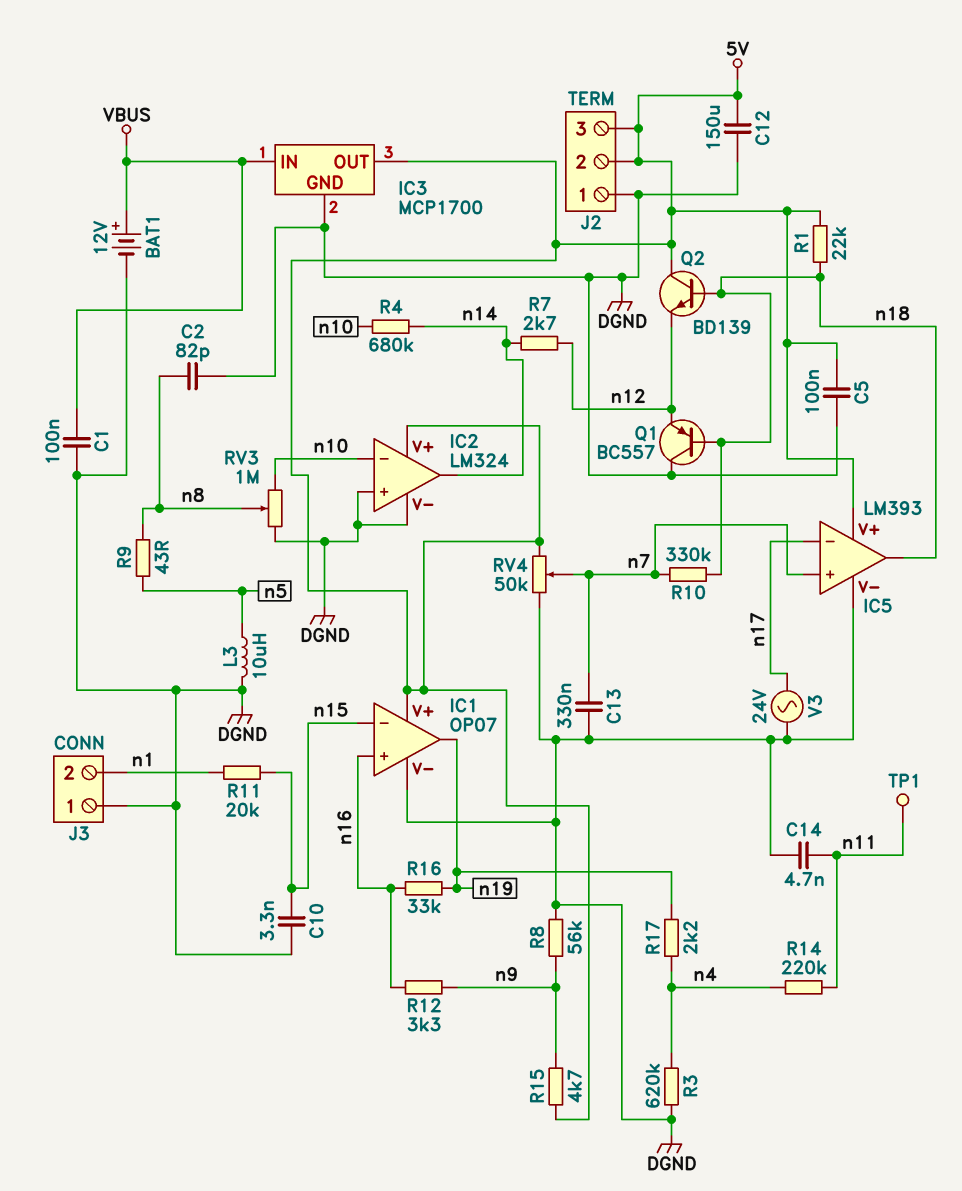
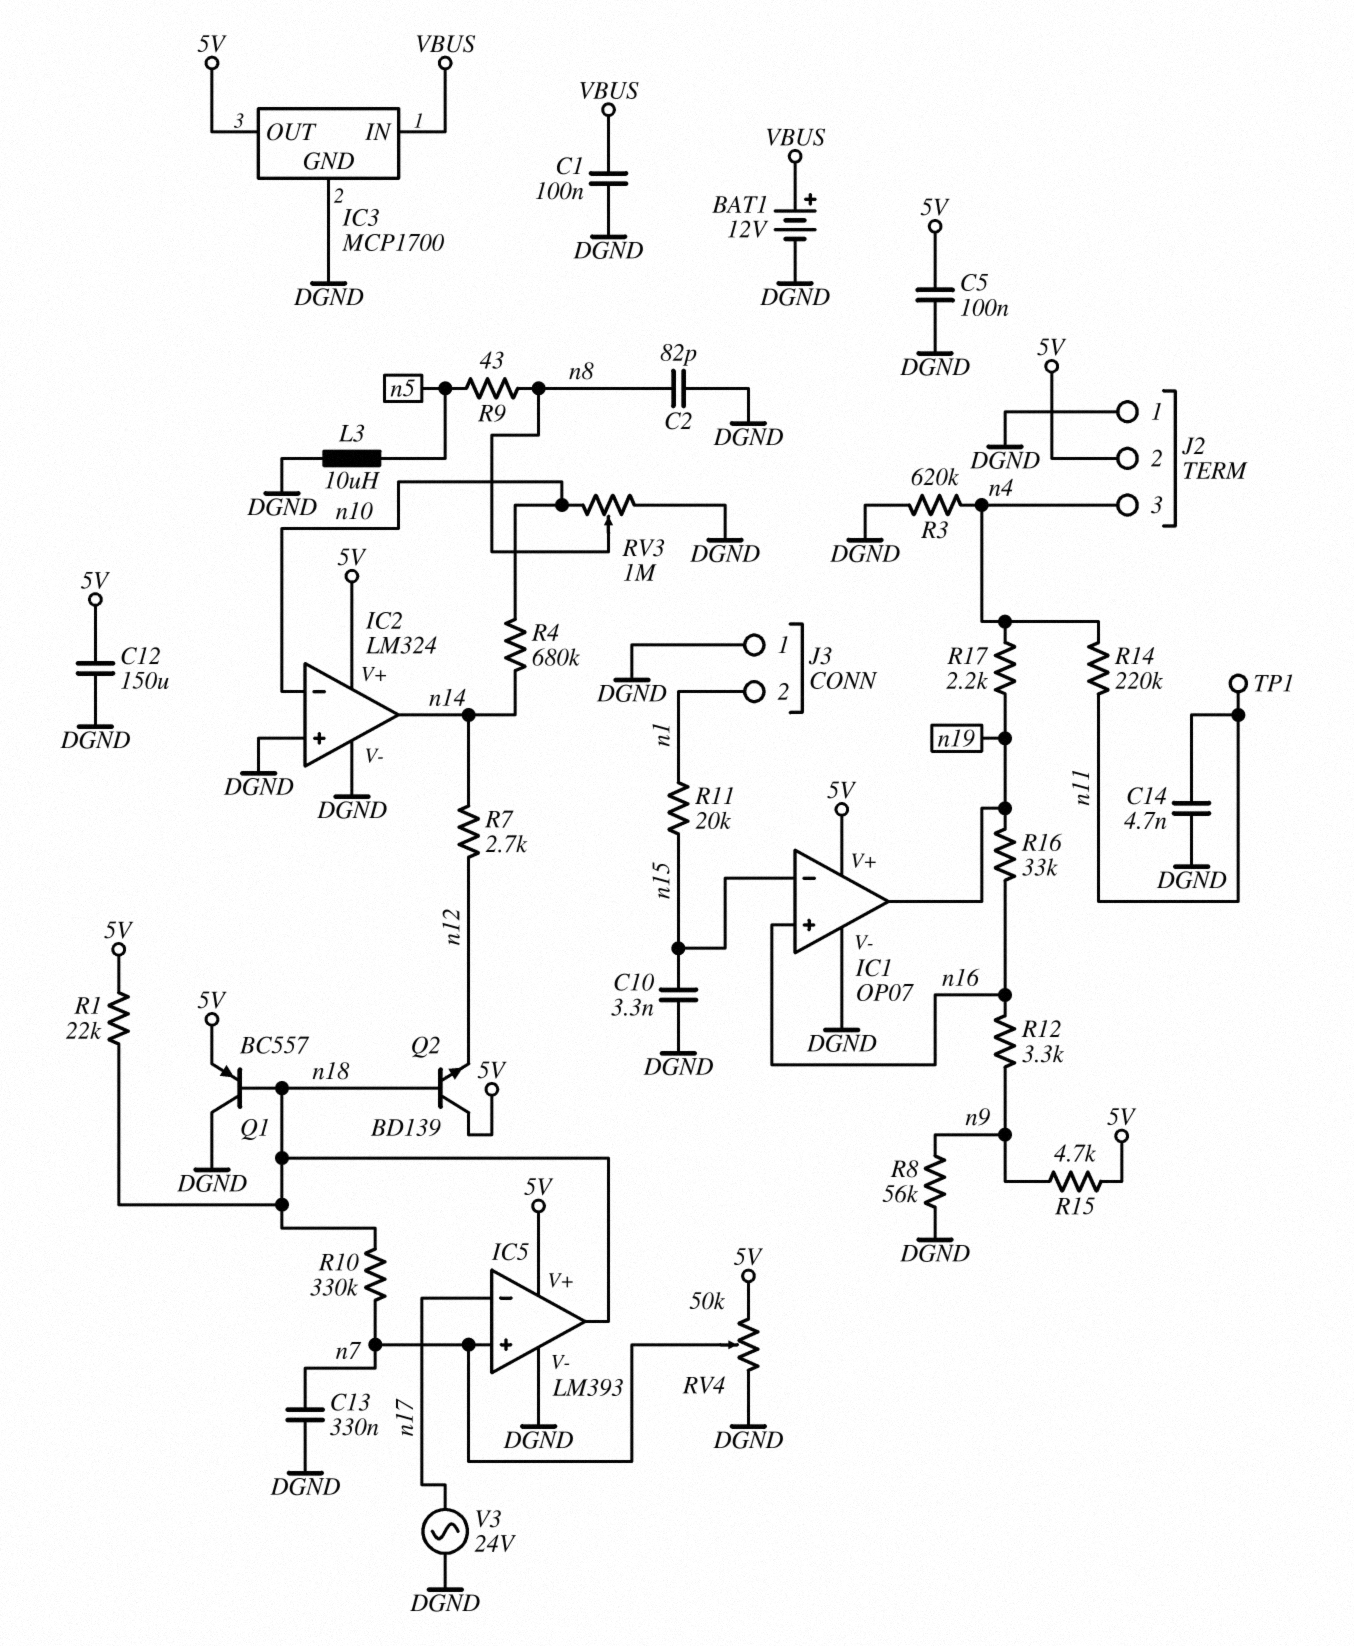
J2 pin 3: 5V -> n4
Q1: PNP BC557 (B n18, C DGND, E n12) -> PNP BC557 (B n18, C DGND, E 5V)

